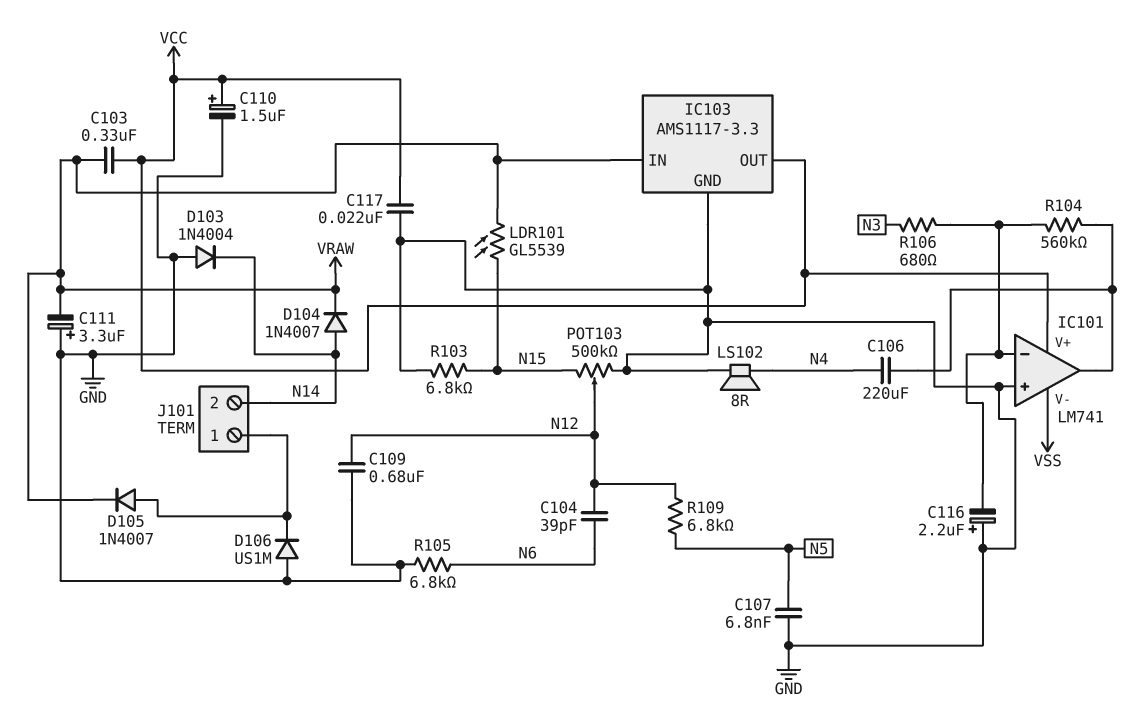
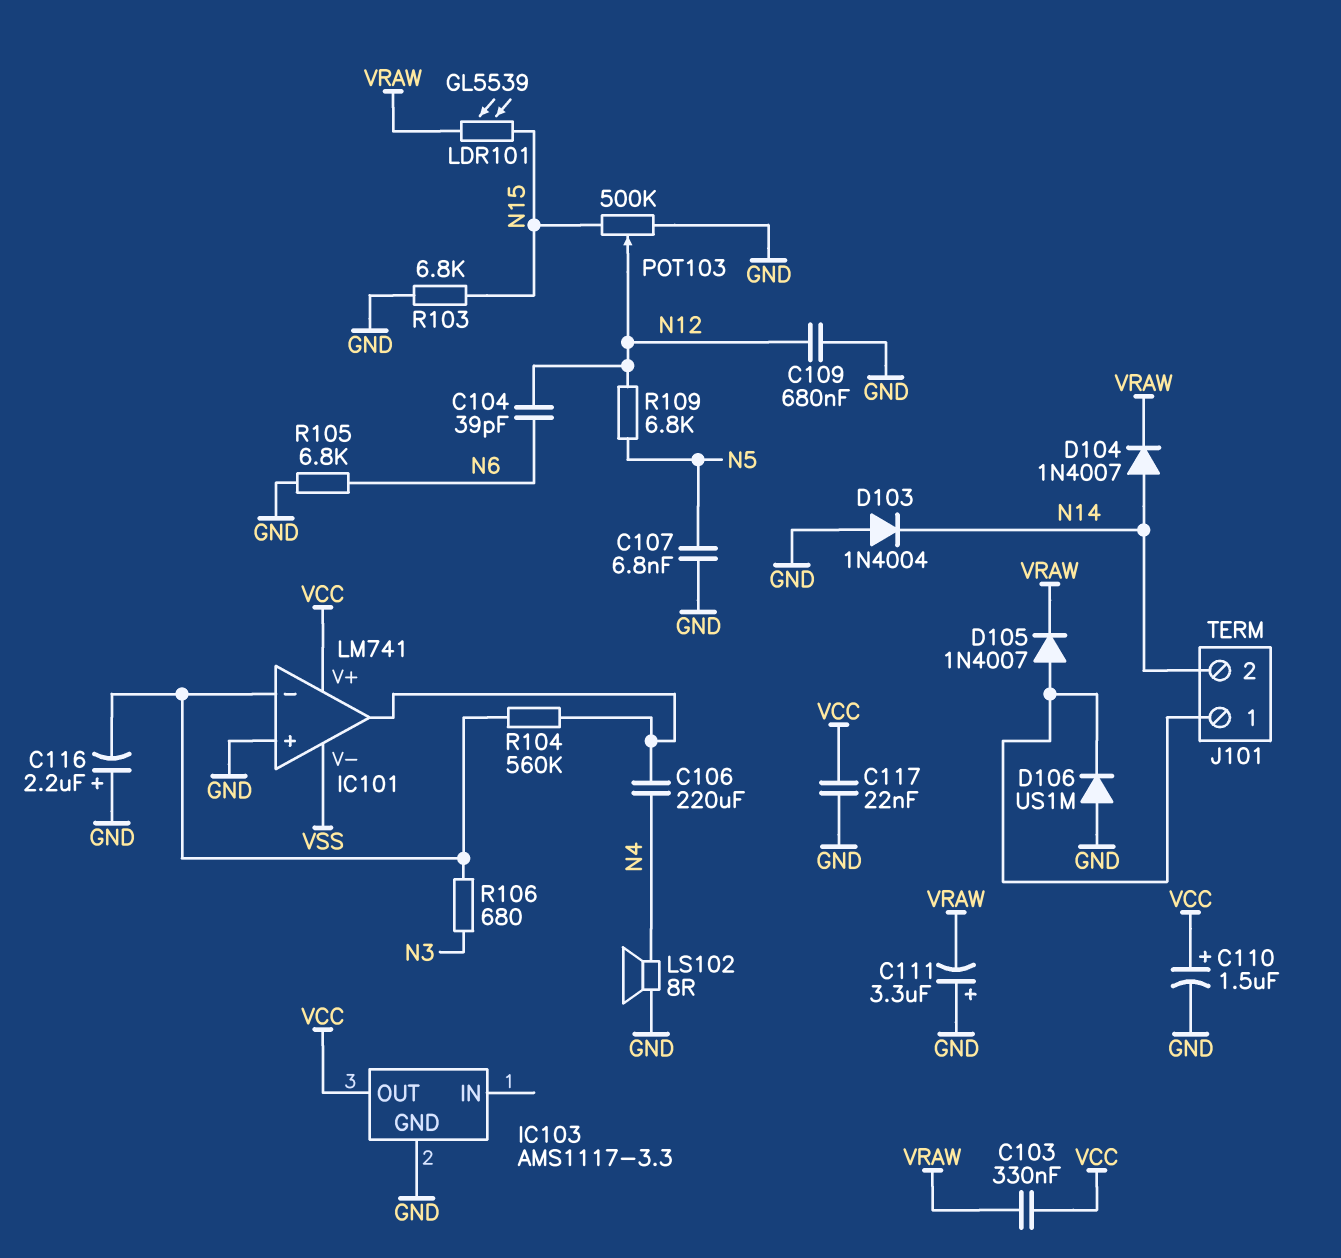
IC103 pin IN: VRAW -> none

